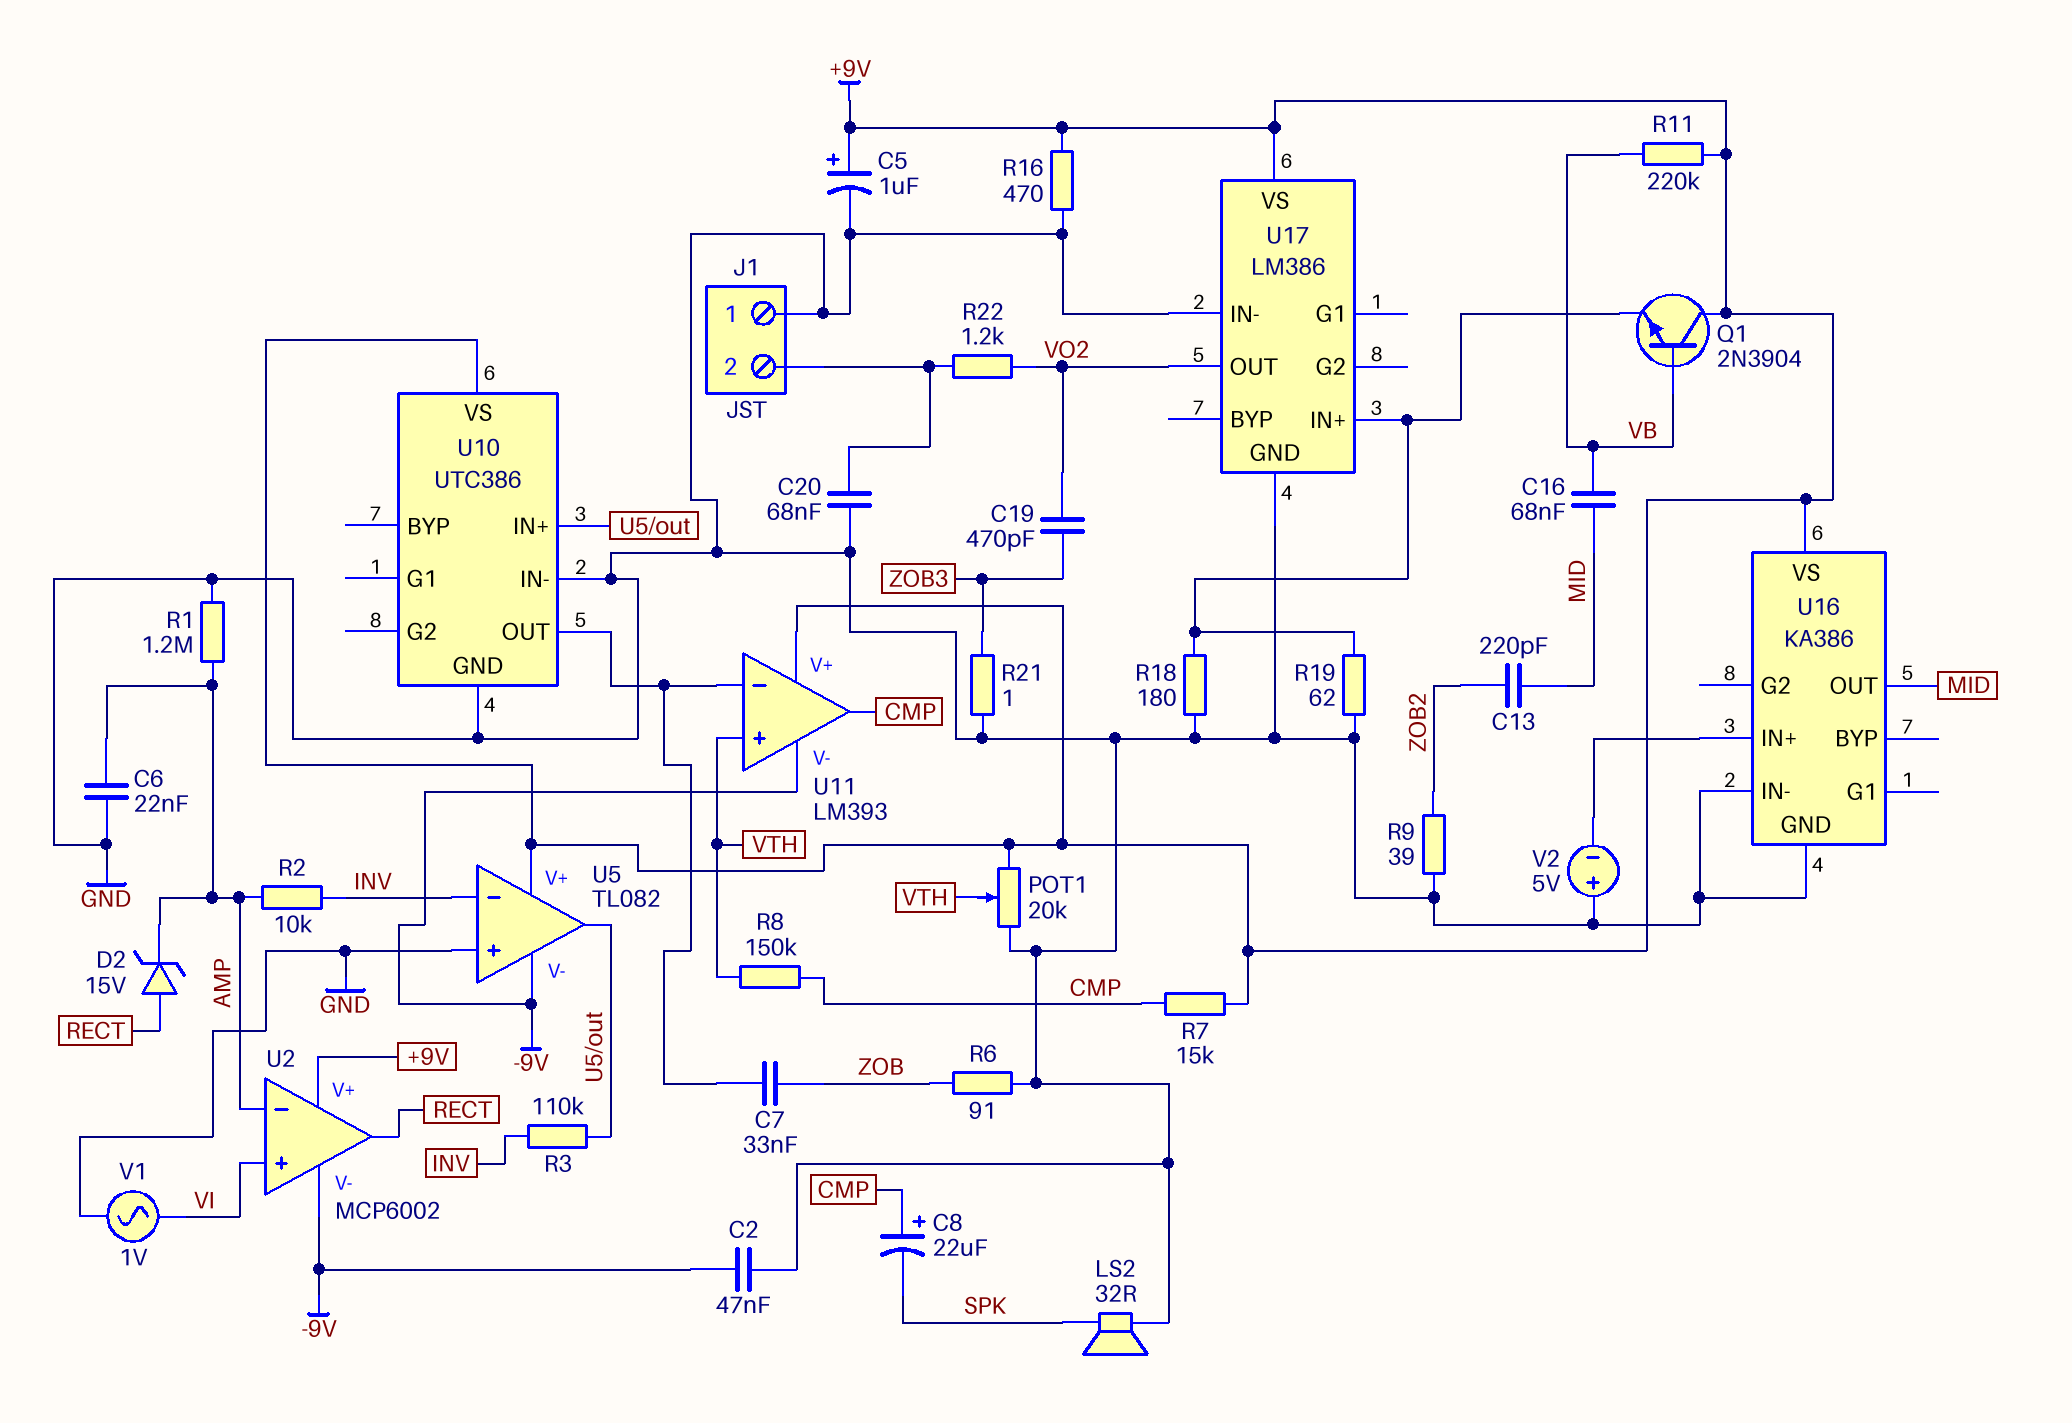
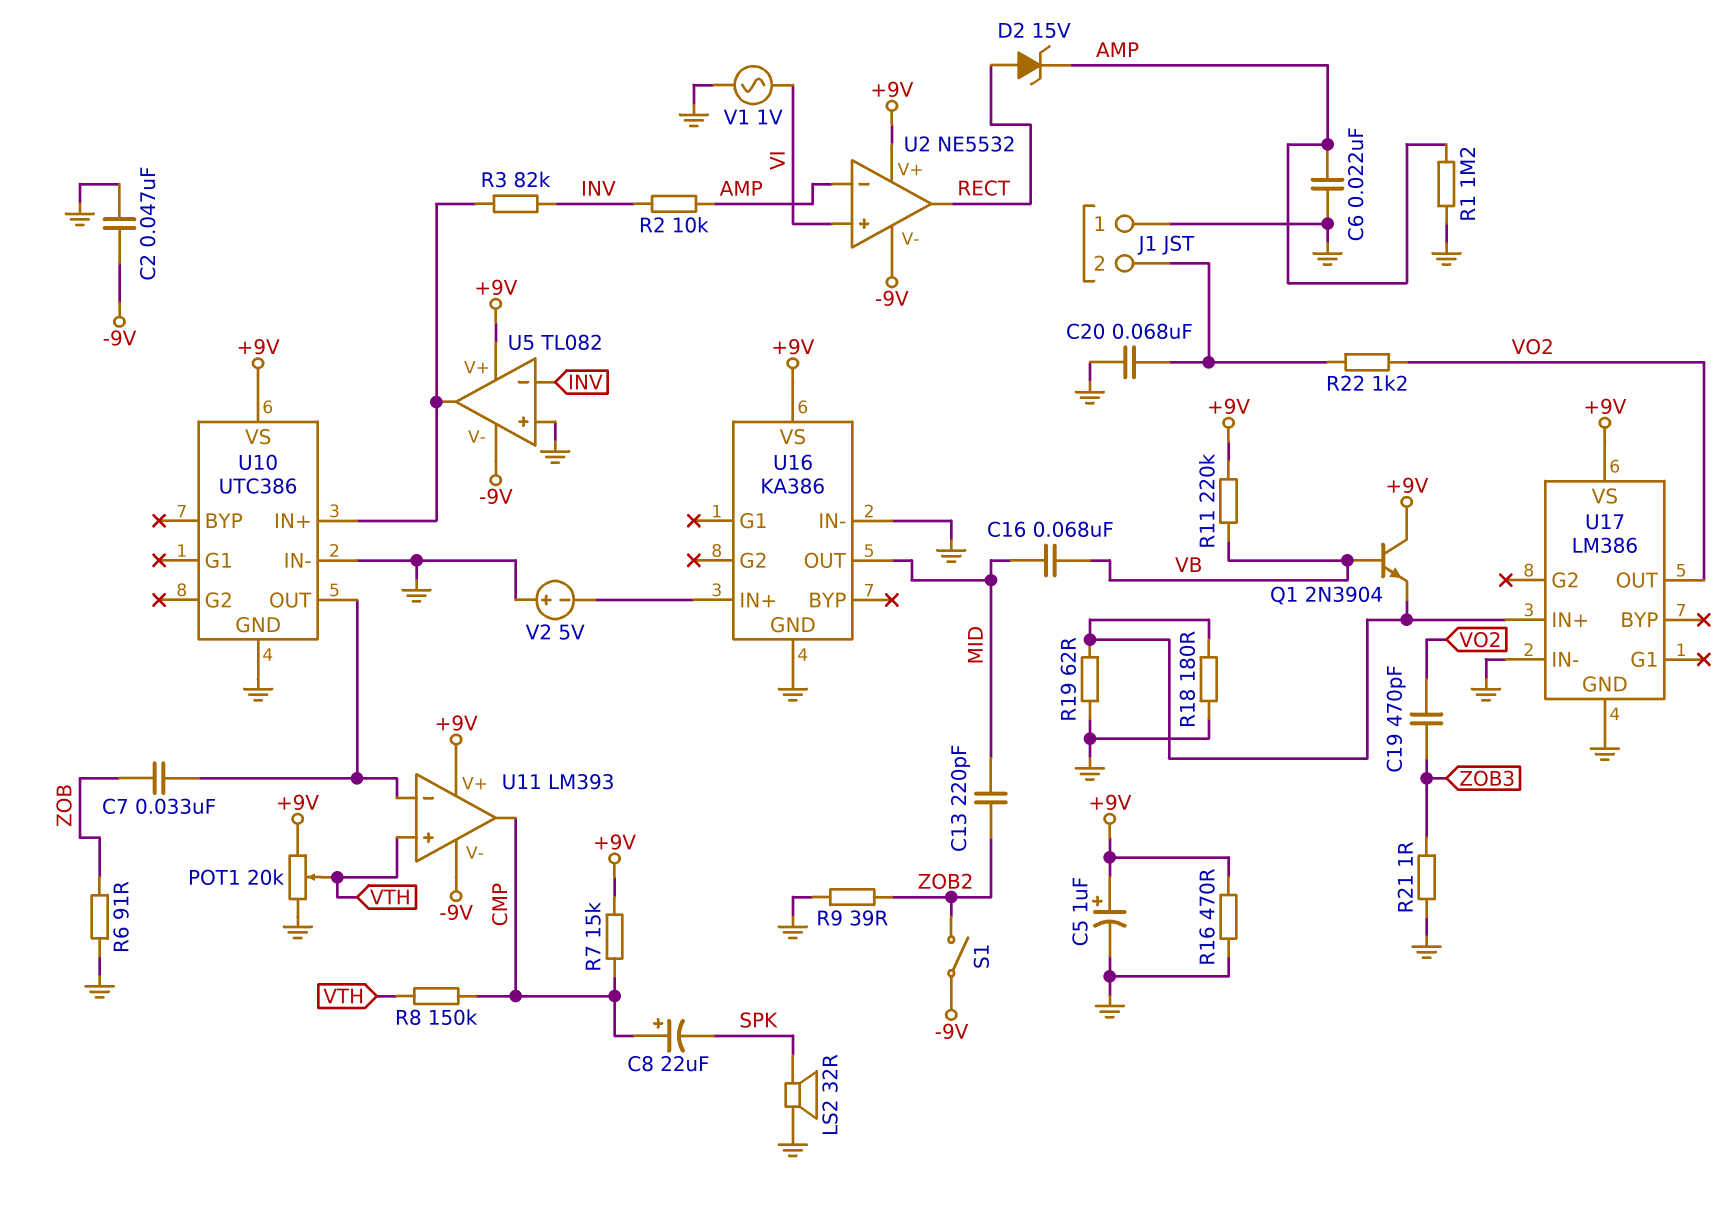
R3: 110k (INV, U5/out) -> 82k (INV, U5/out)
S1: none -> switch (-9V, ZOB2)
U2: MCP6002 -> NE5532

